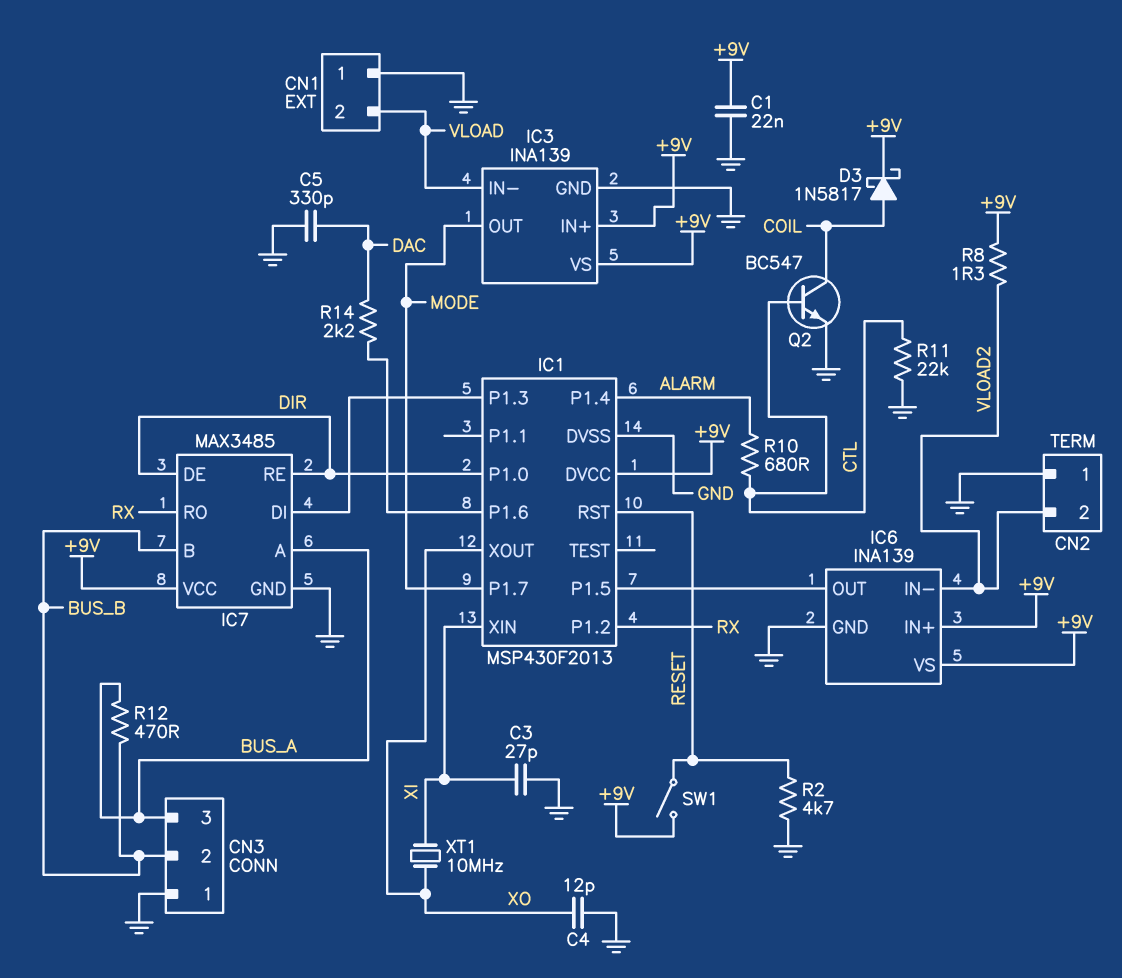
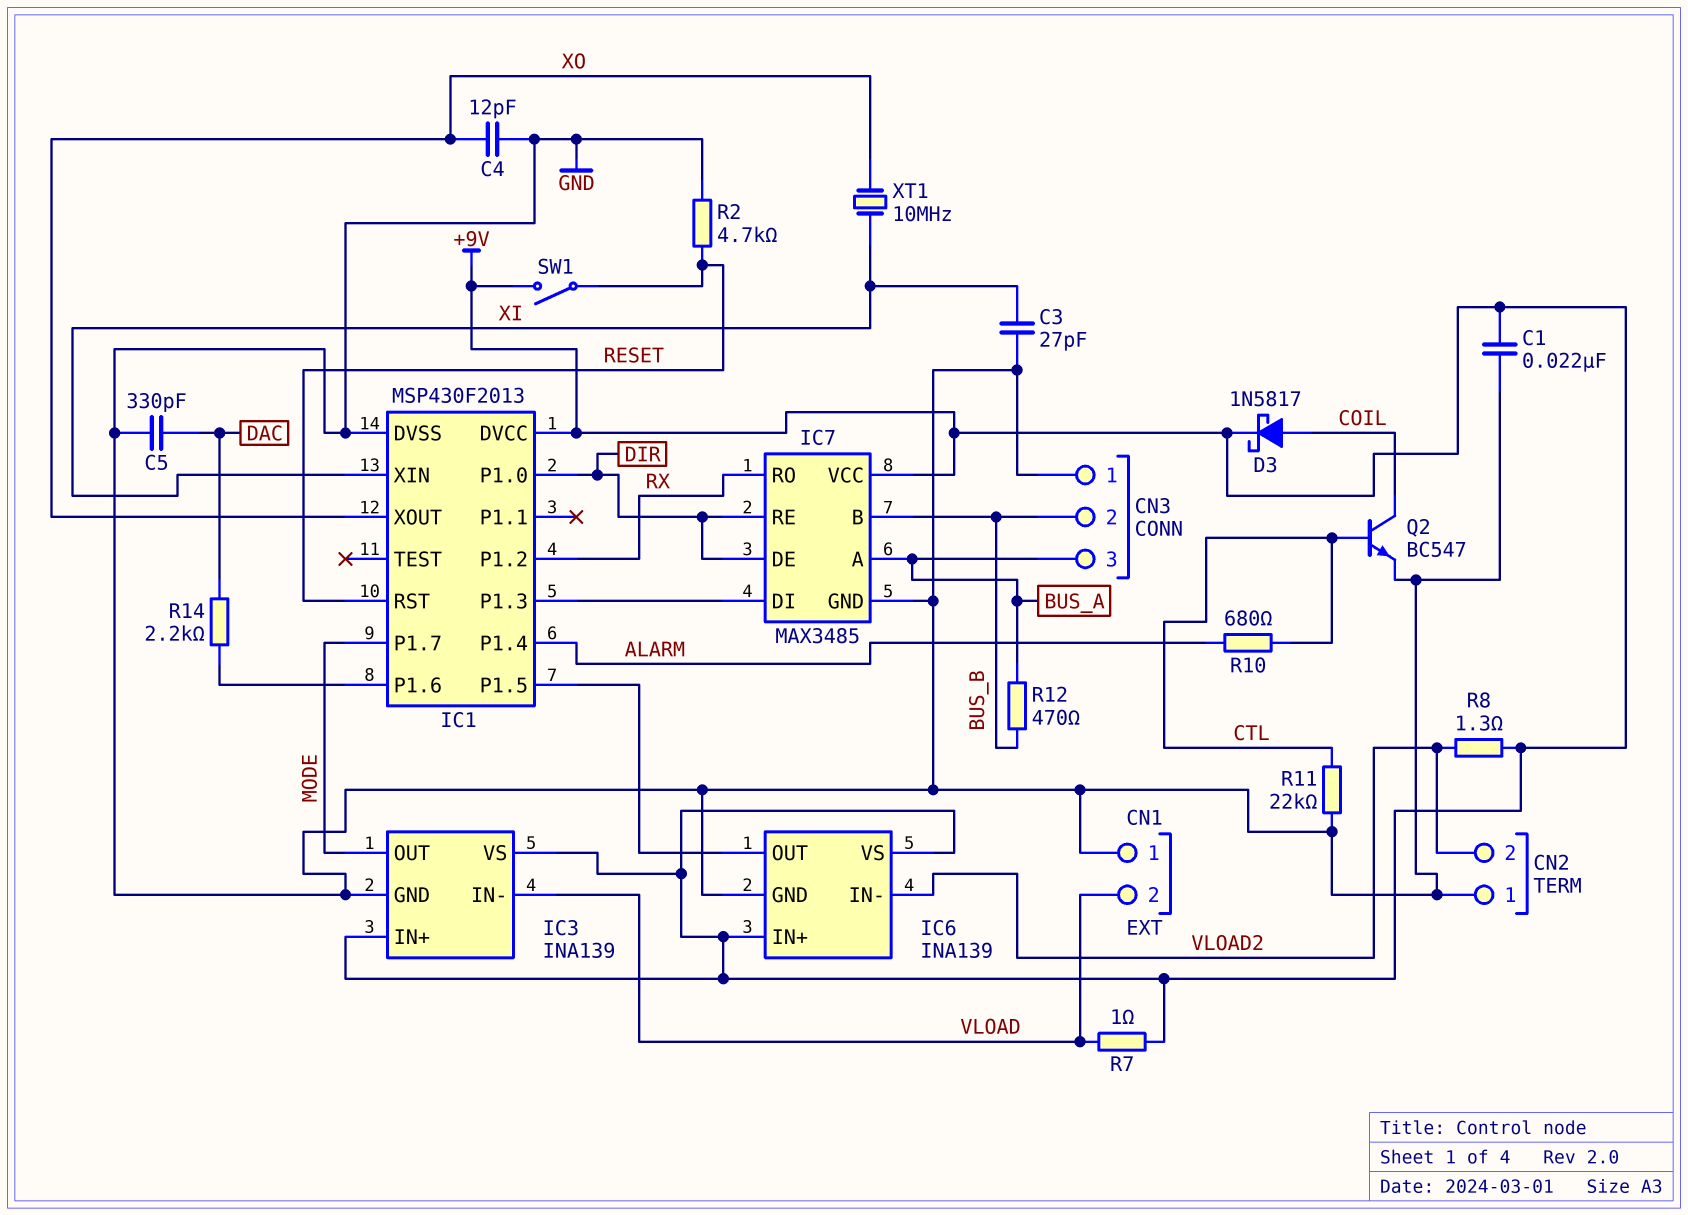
R7: none -> 1 (+9V, VLOAD)

